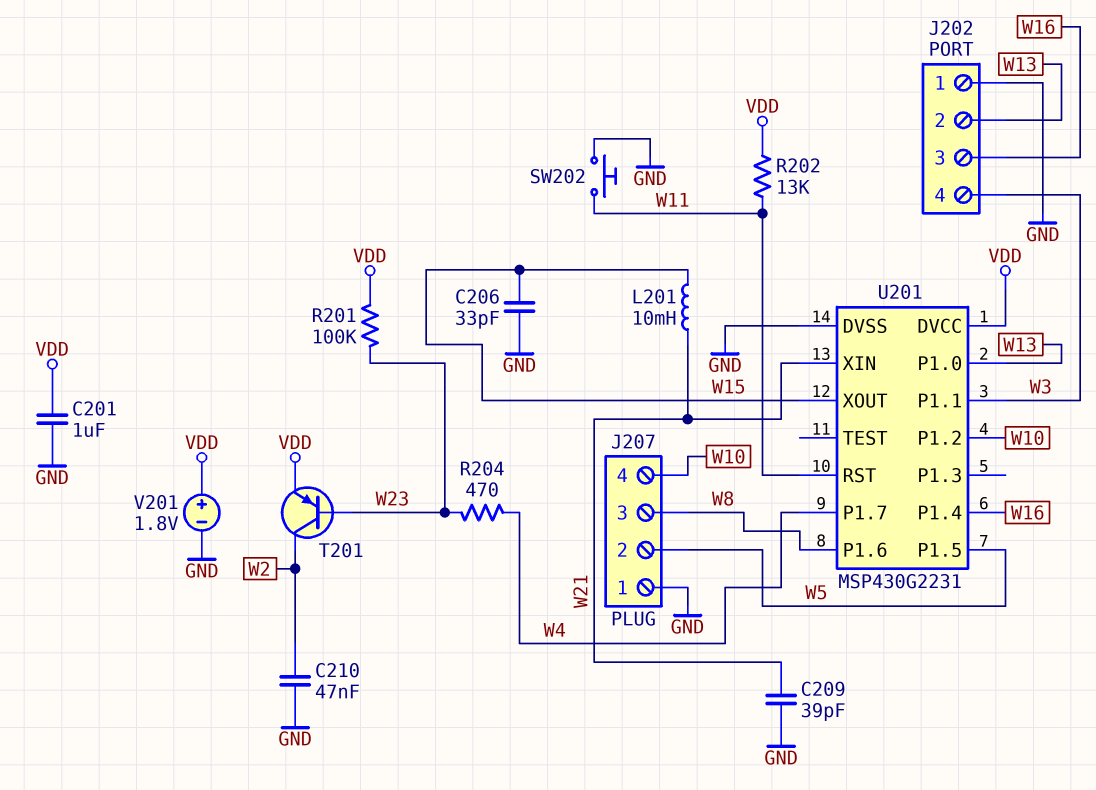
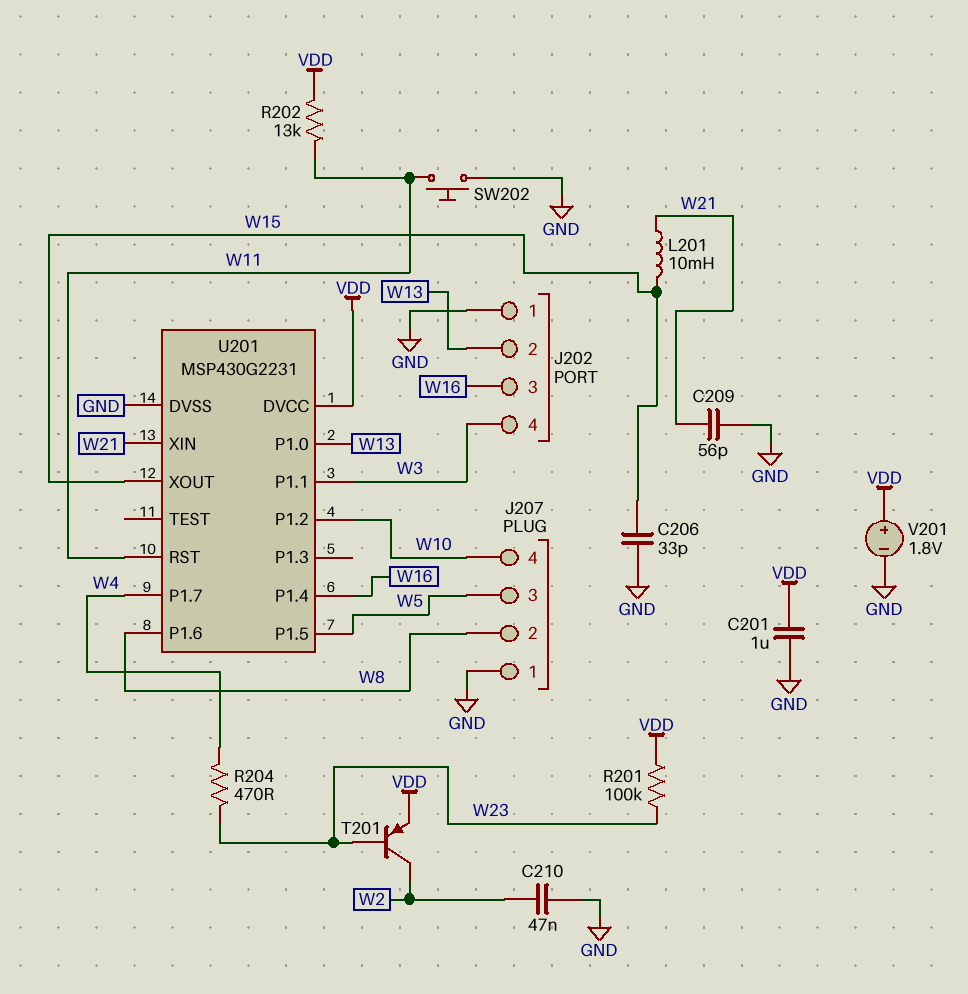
C209: 39pF (GND, W21) -> 56pF (GND, W21)
J207 pin 2: W5 -> W8
J207 pin 3: W8 -> W5

